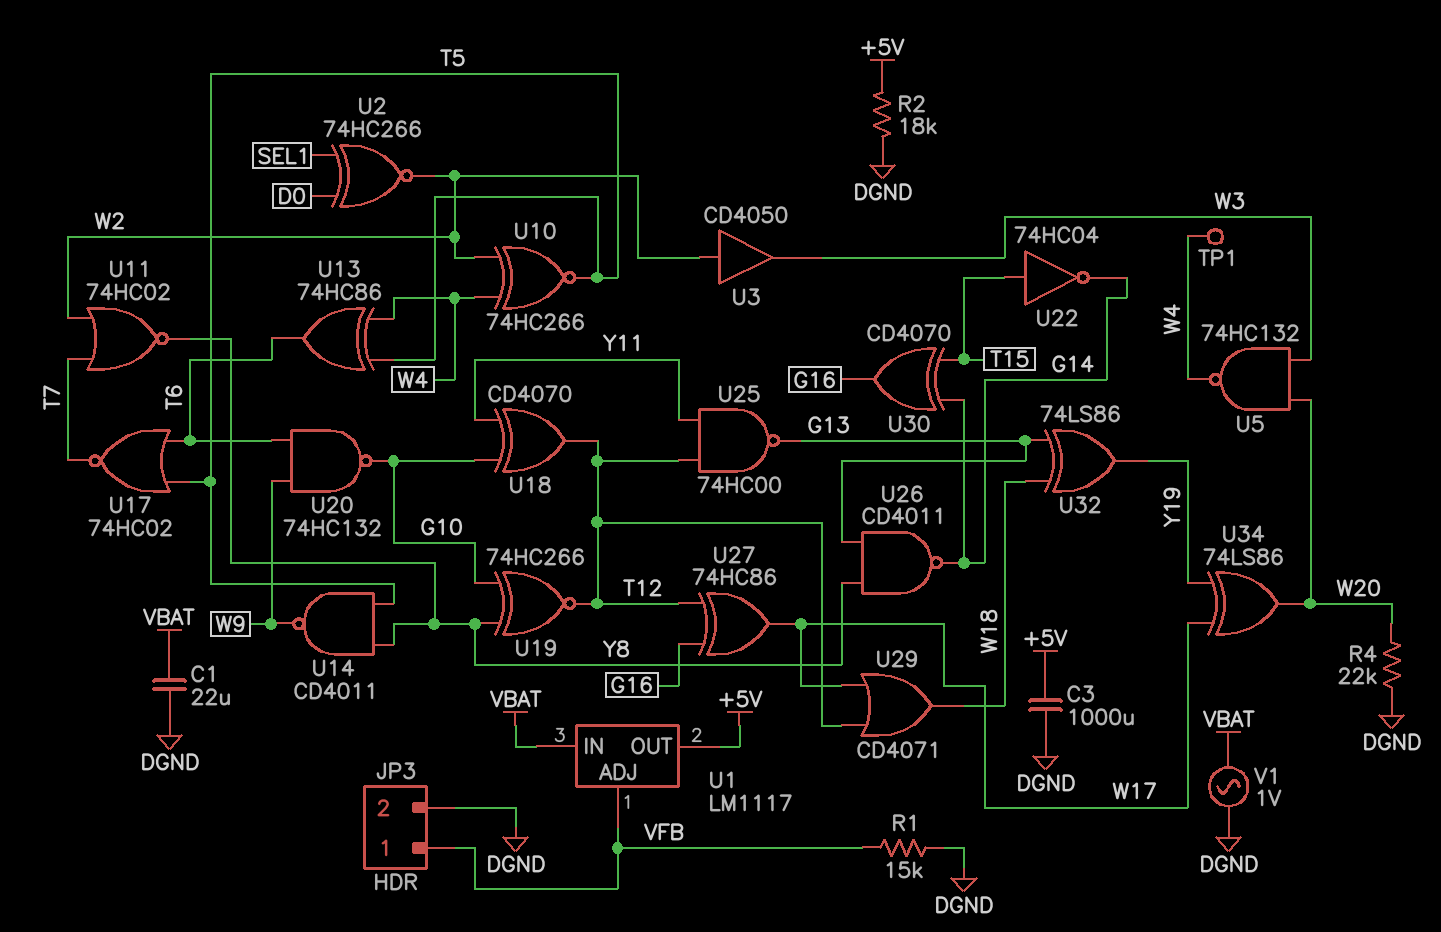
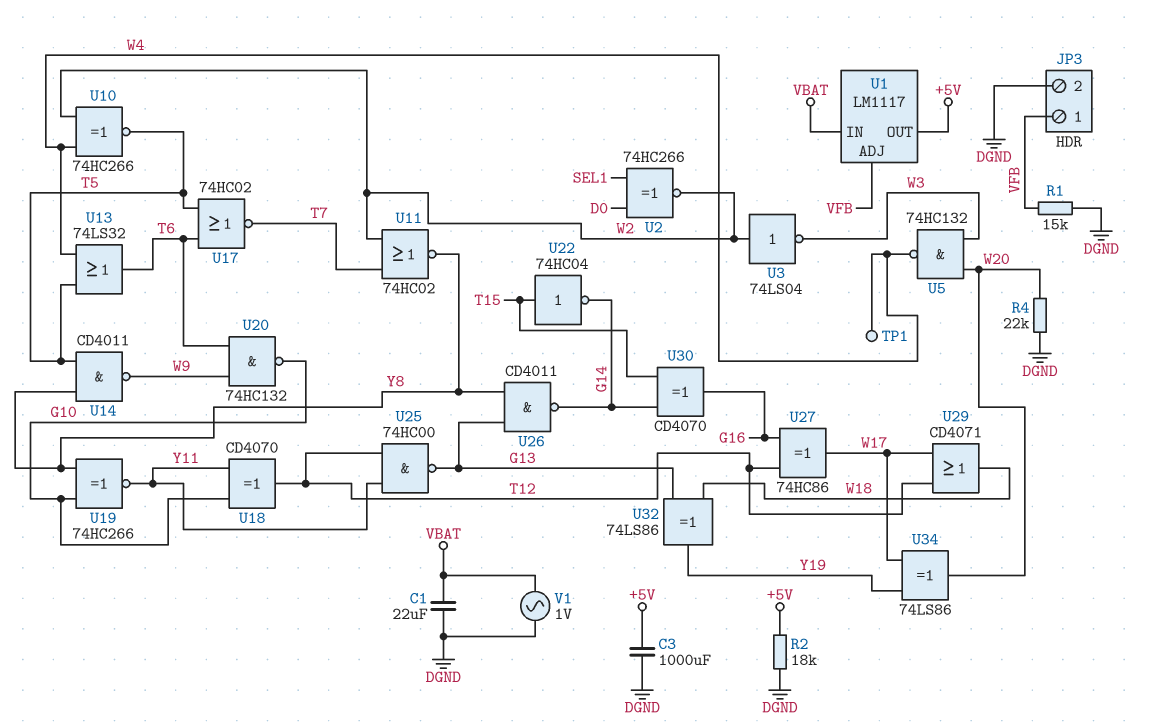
U3: buffer CD4050 (in W2, out W3) -> NOT 74LS04 (in W2, out W3)
U13: XOR 74HC86 (in T5, in W4, out T6) -> OR 74LS32 (in T5, in W4, out T6)
U19: XNOR 74HC266 (in G10, in Y8, out T12) -> XNOR 74HC266 (in G10, in Y8, out Y11)

